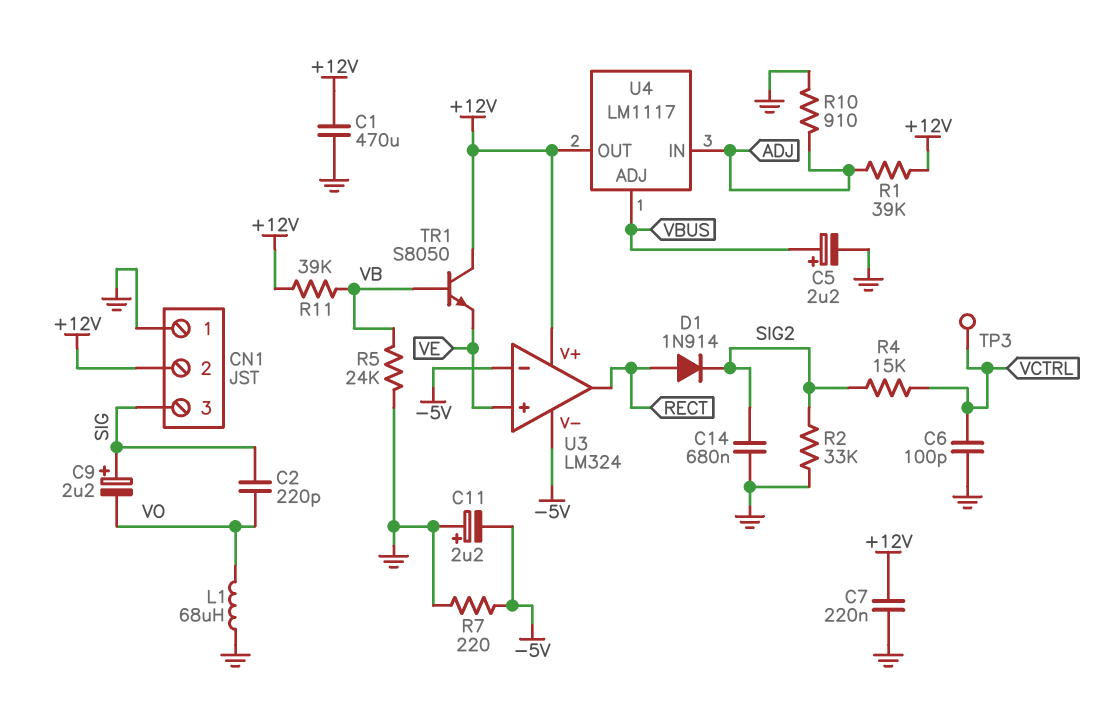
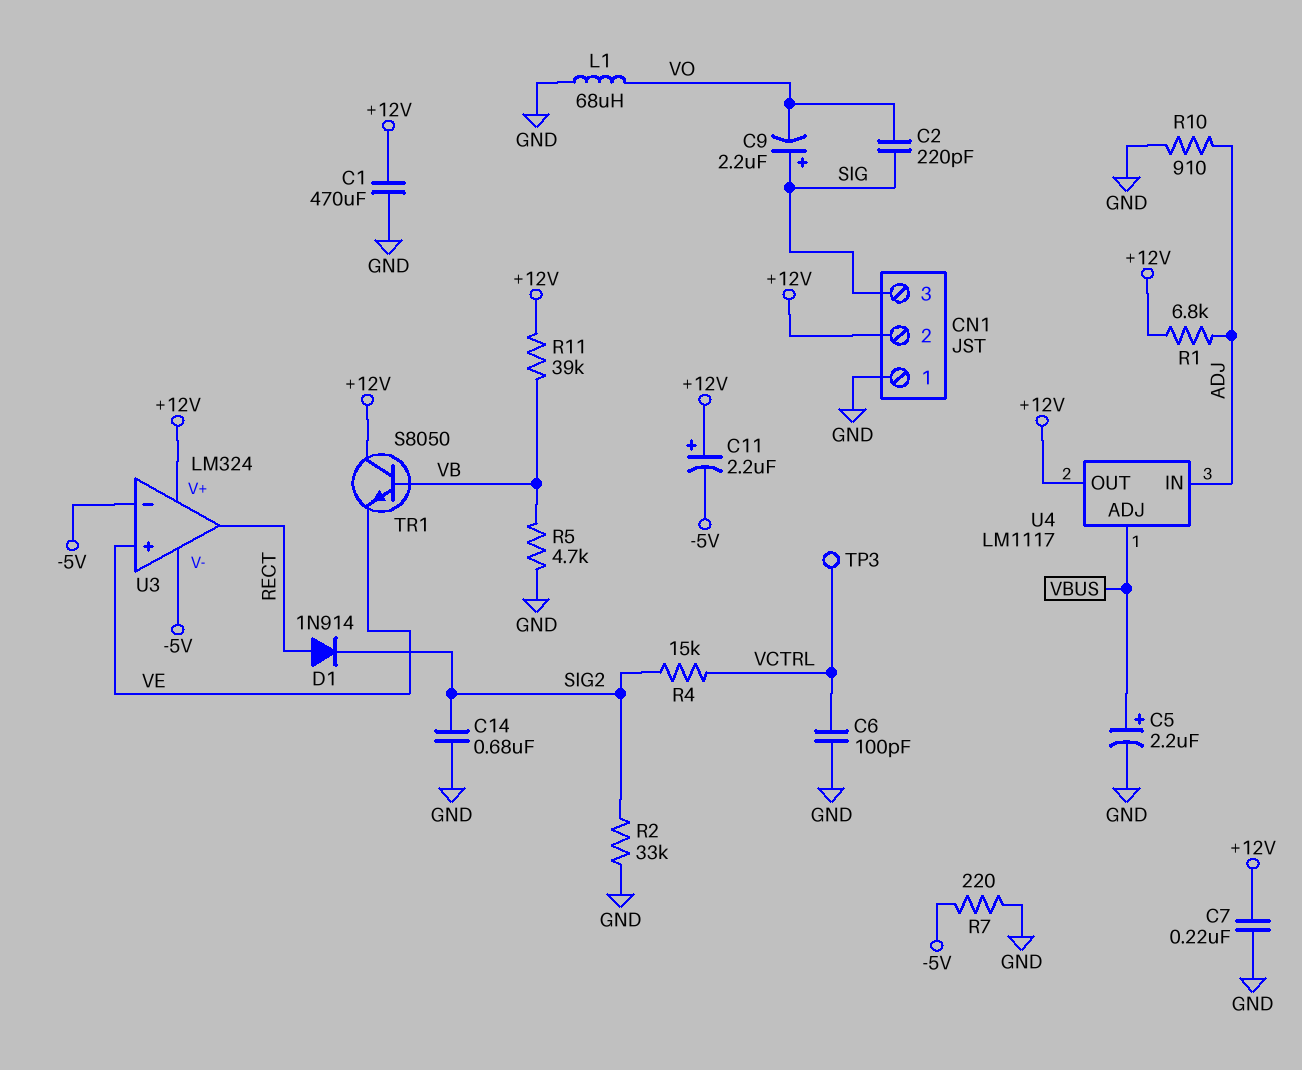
C11: 2.2uF (plus GND, minus -5V) -> 2.2uF (plus +12V, minus -5V)
R1: 39k (+12V, ADJ) -> 6.8k (+12V, ADJ)
R5: 24k (GND, VB) -> 4.7k (GND, VB)

